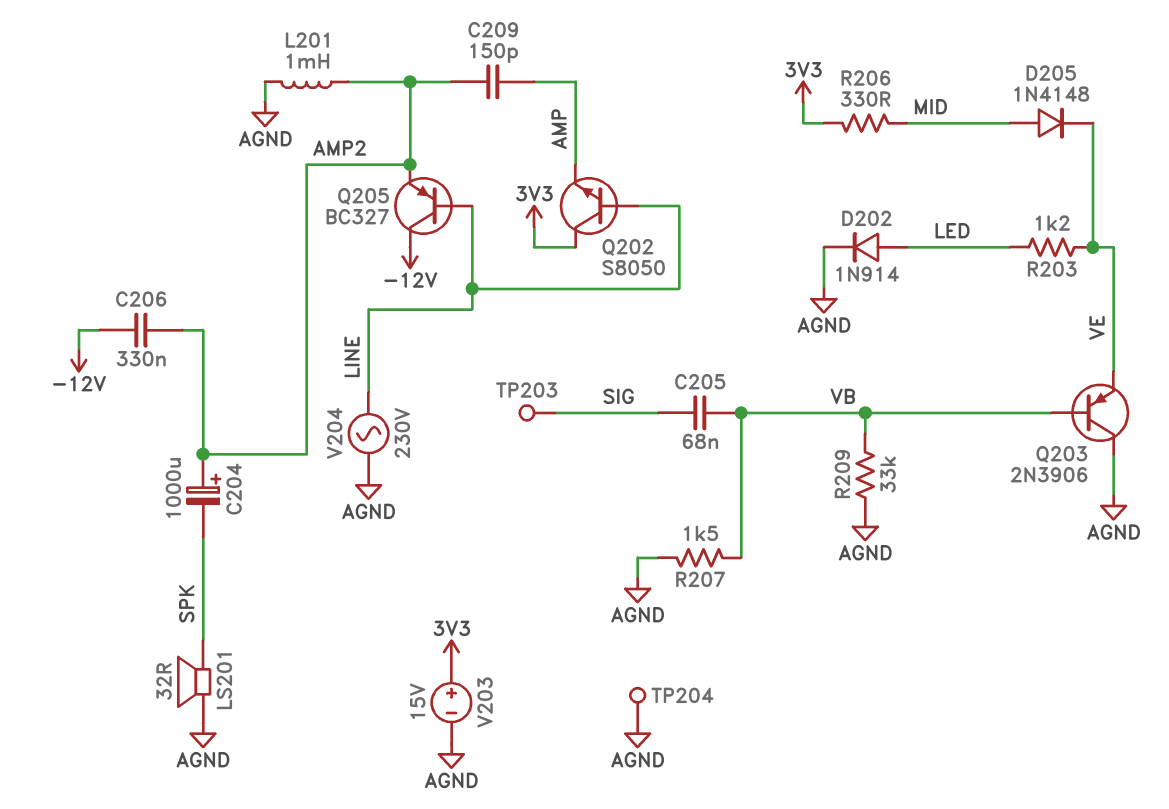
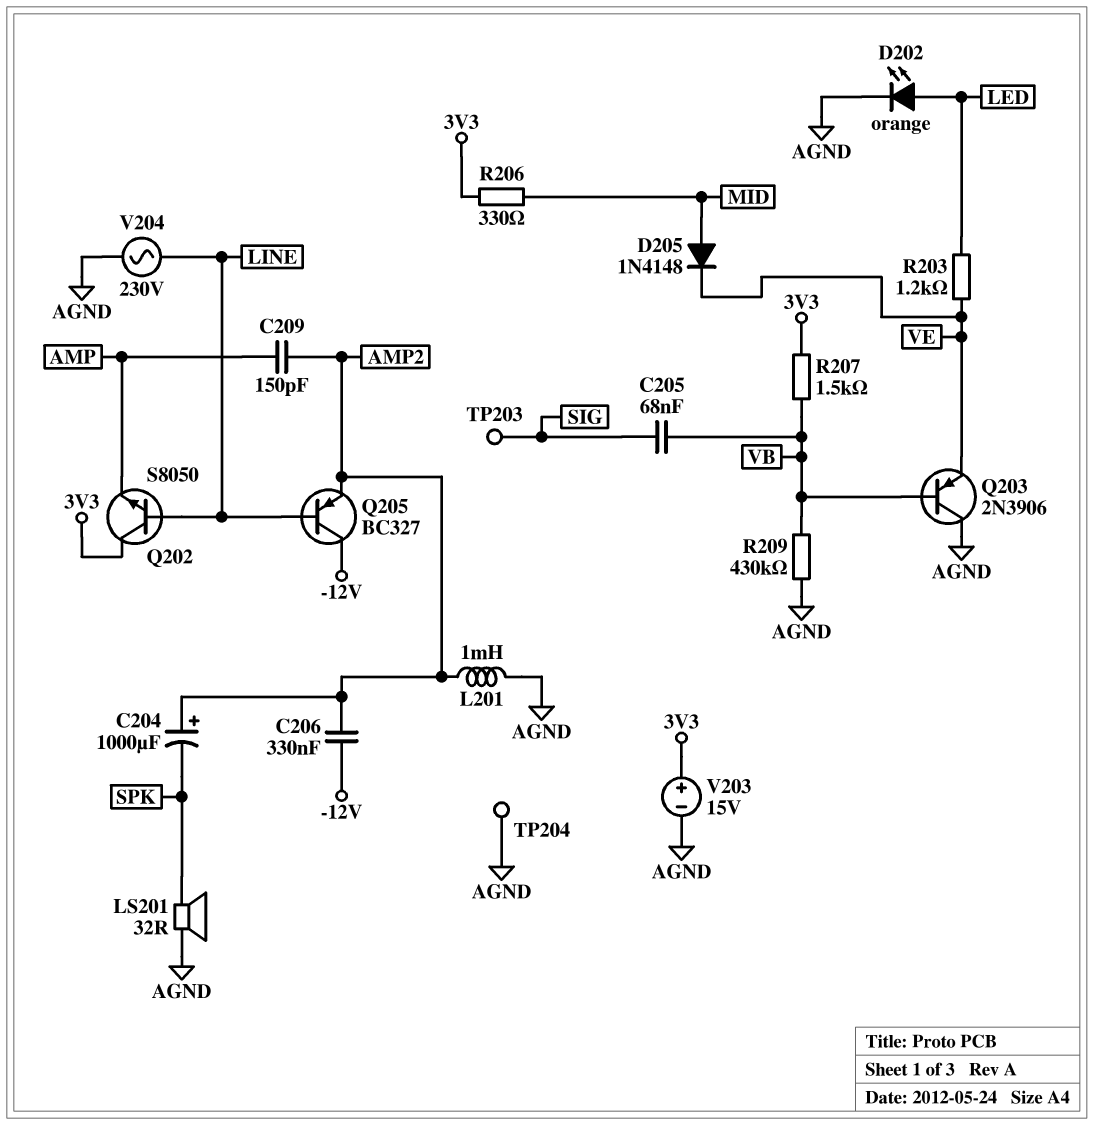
D202: diode 1N914 (A LED, K AGND) -> LED orange (A LED, K AGND)
R207: 1.5k (AGND, VB) -> 1.5k (3V3, VB)
R209: 33k (AGND, VB) -> 430k (AGND, VB)

